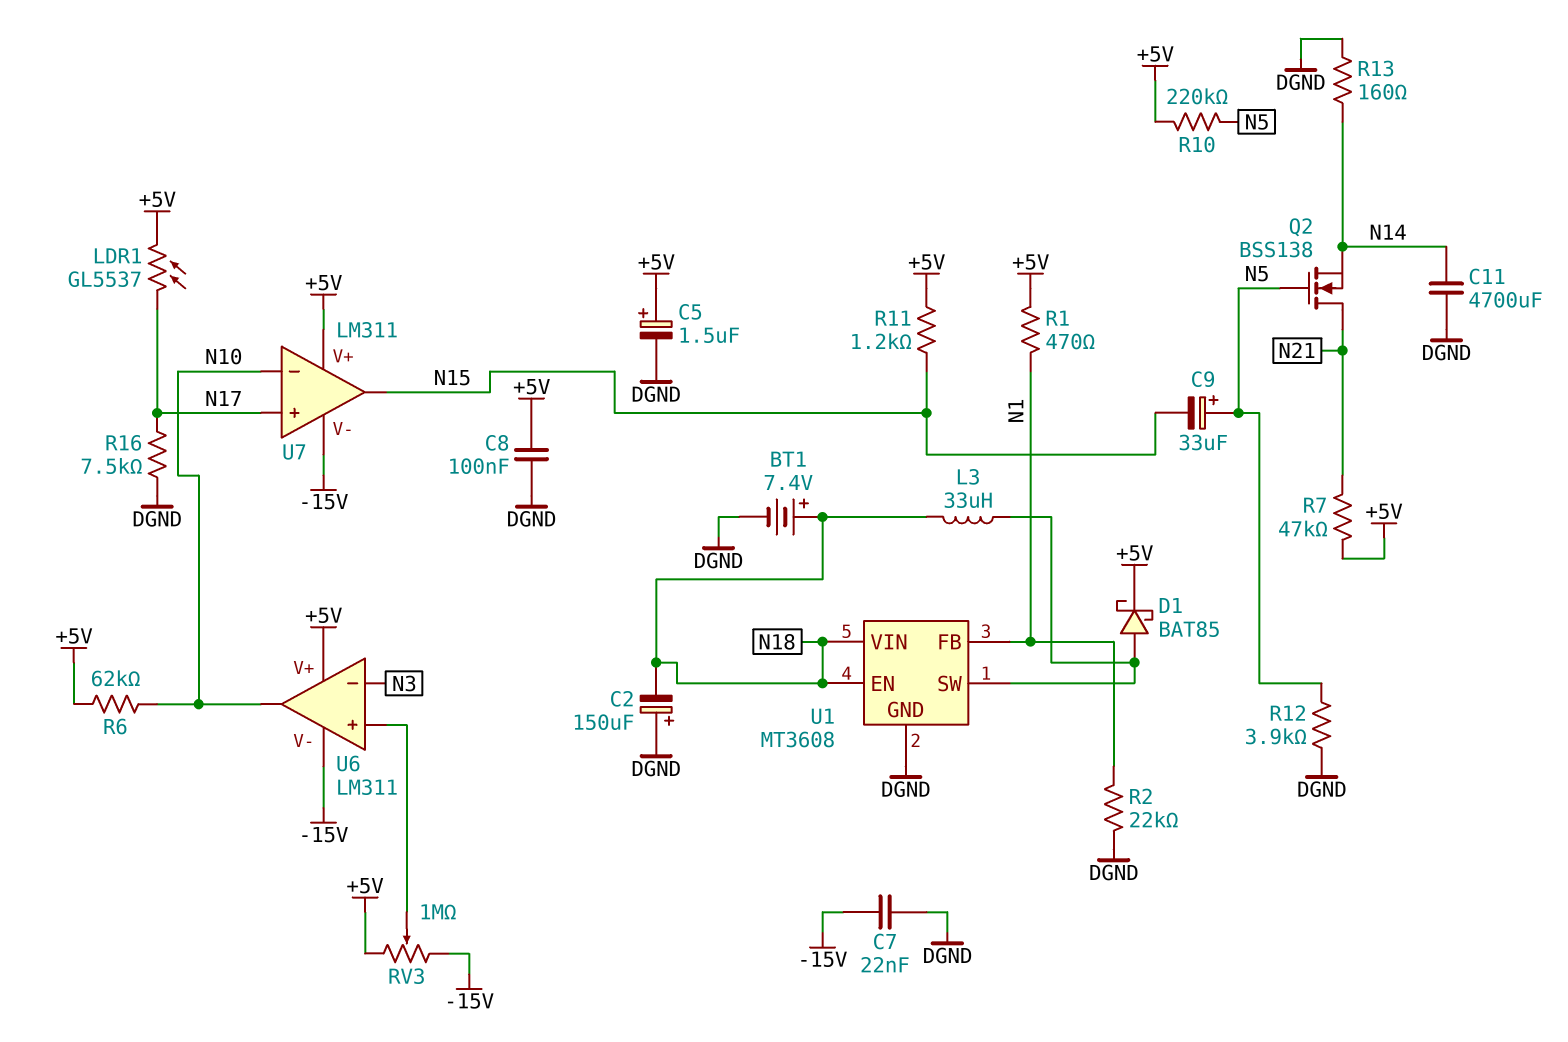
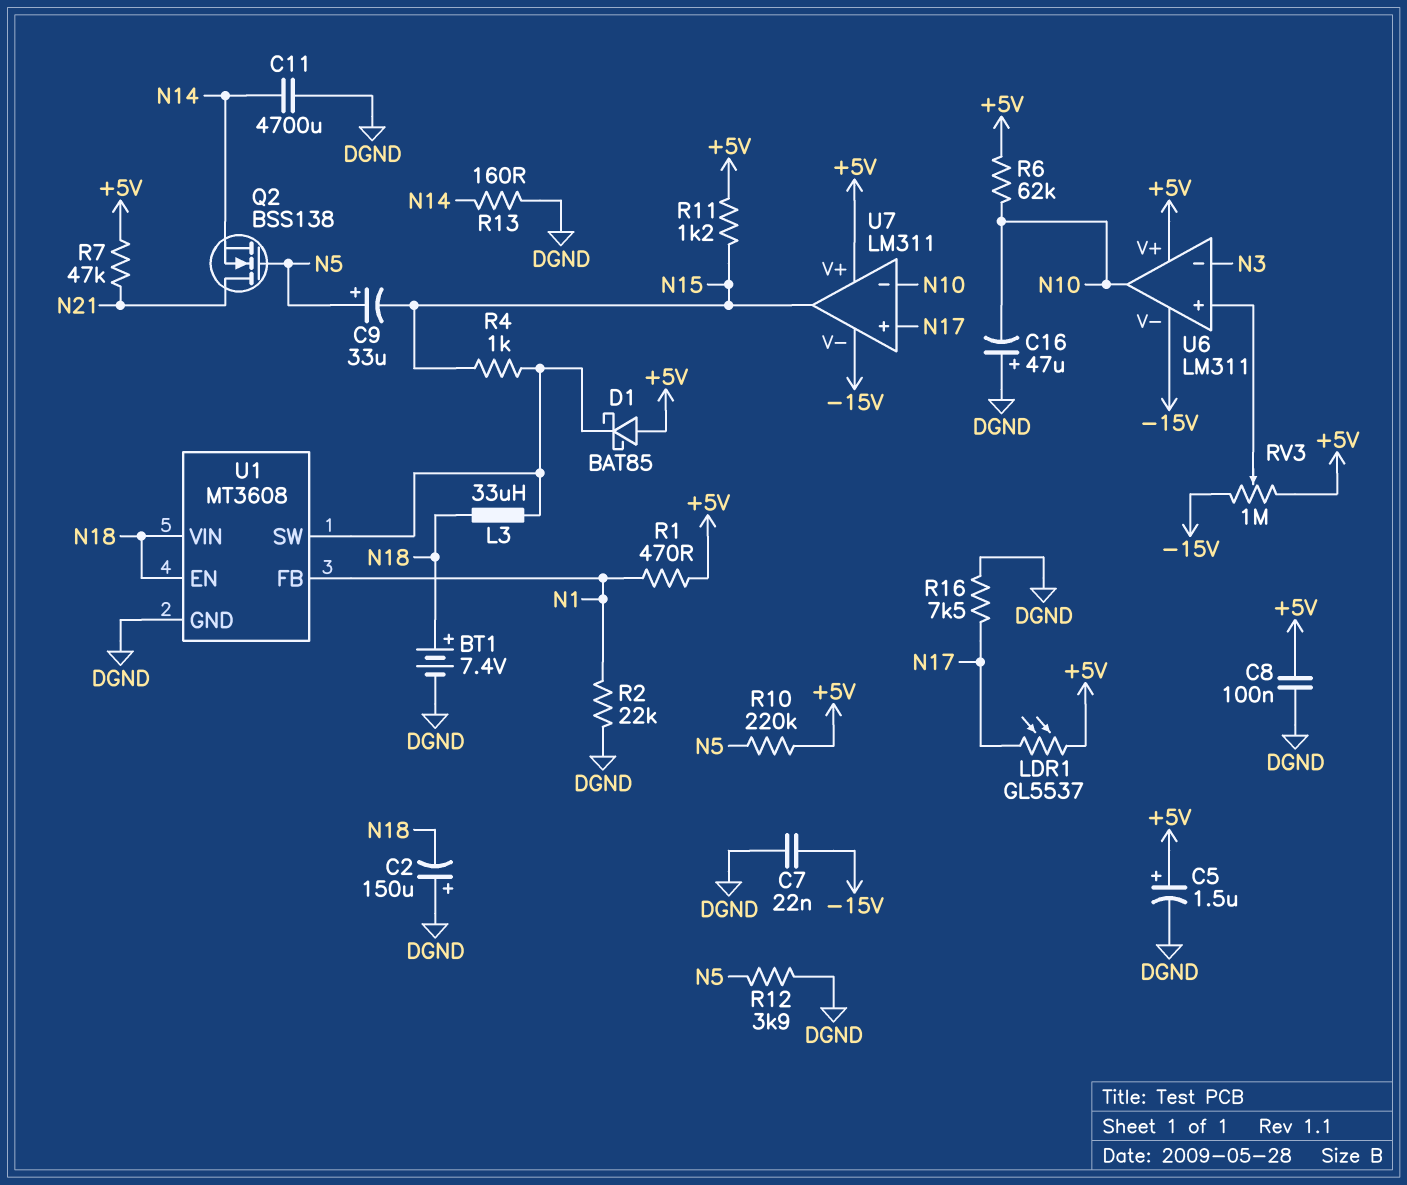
C16: none -> 47uF (plus DGND, minus N10)
D1: schottky BAT85 (A U1/SW, K +5V) -> schottky BAT85 (A +5V, K U1/SW)
R4: none -> 1k (N15, U1/SW)

